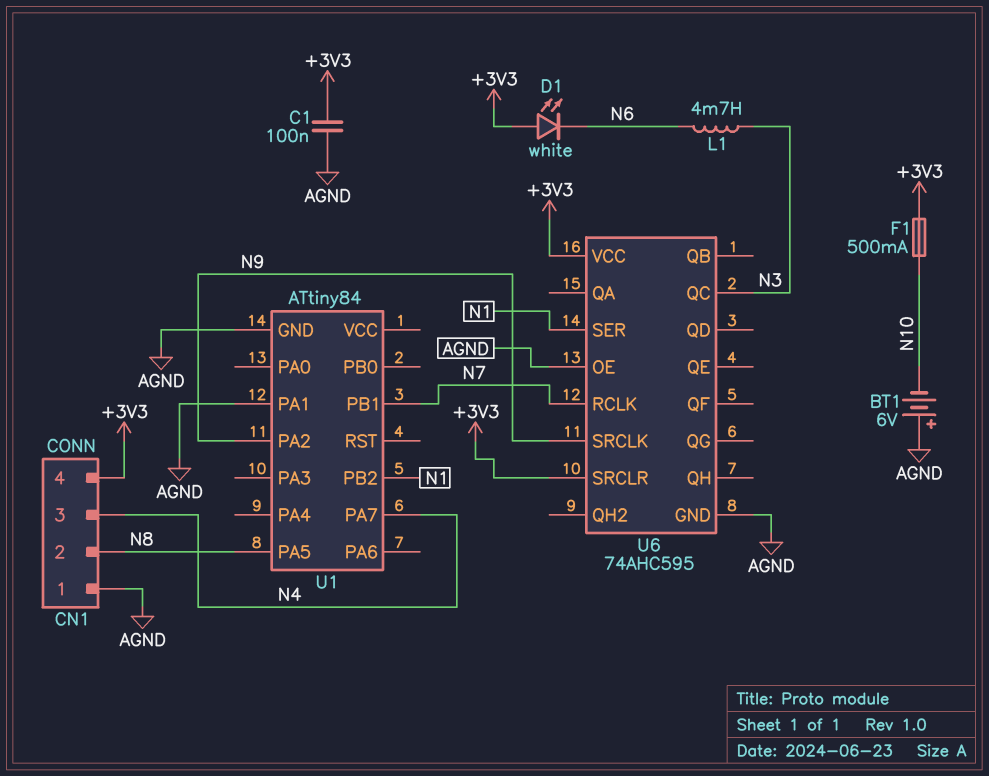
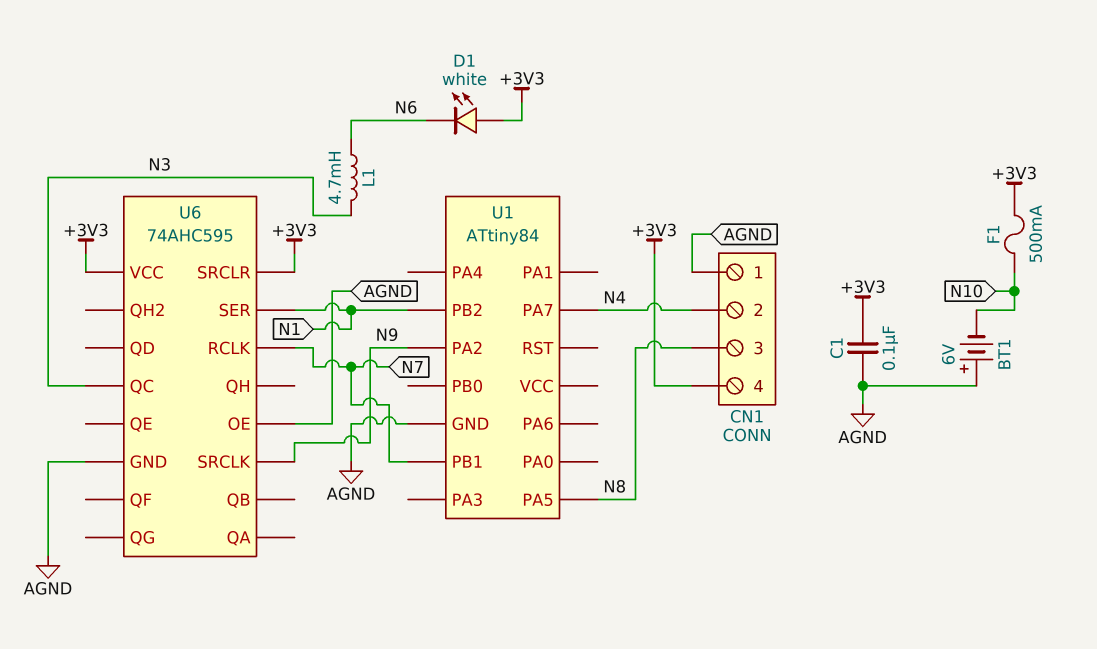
CN1 pin 2: N8 -> N4
CN1 pin 3: N4 -> N8
U1 pin PA1: AGND -> none

